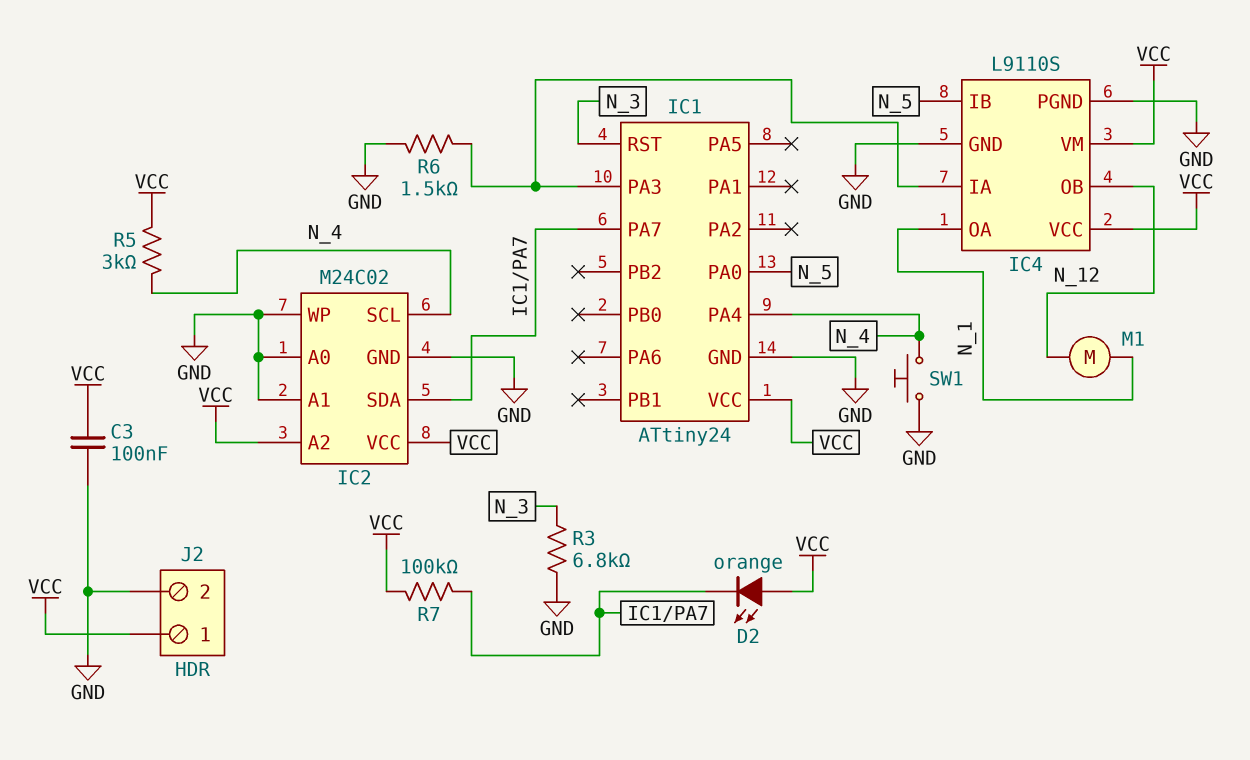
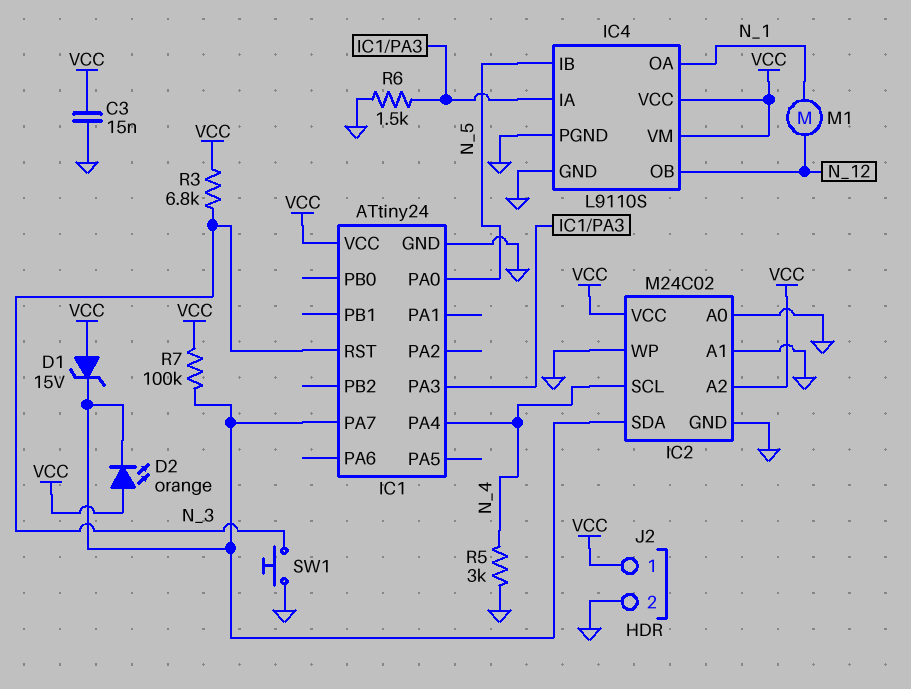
C3: 100nF (GND, VCC) -> 15nF (GND, VCC)
D1: none -> zener 15V (A VCC, K IC1/PA7)
R3: 6.8k (GND, N_3) -> 6.8k (N_3, VCC)
R5: 3k (N_4, VCC) -> 3k (GND, N_4)
SW1: button (GND, N_4) -> button (GND, N_3)

